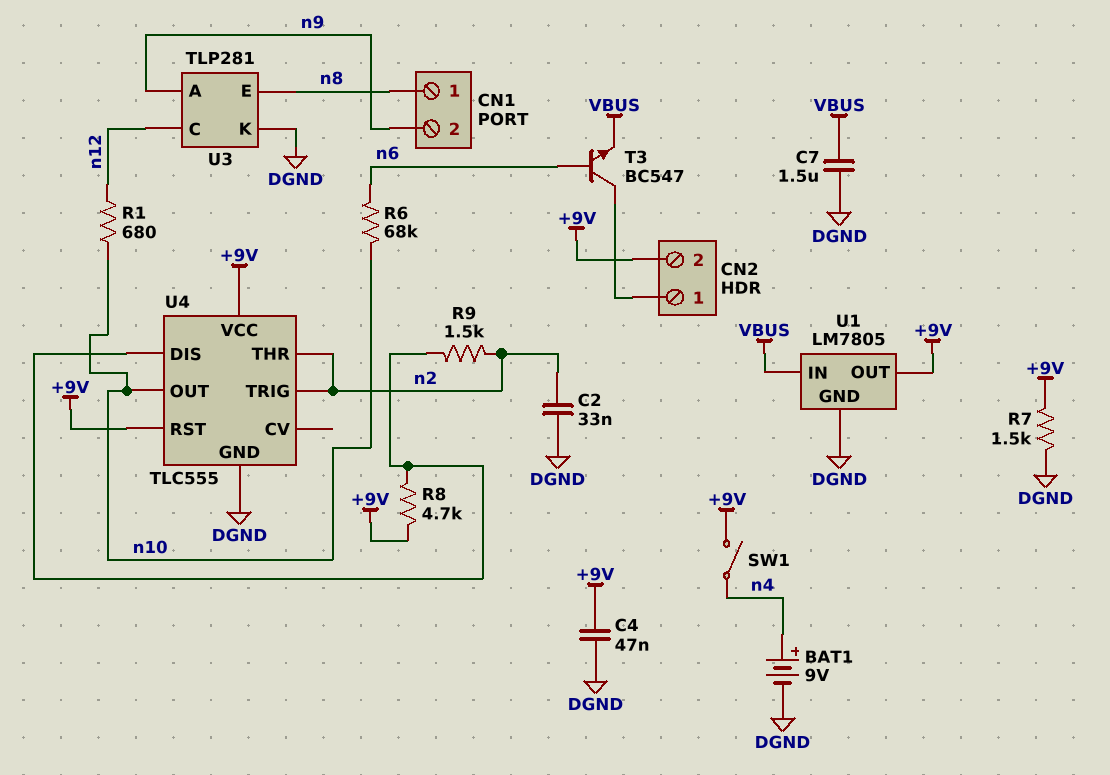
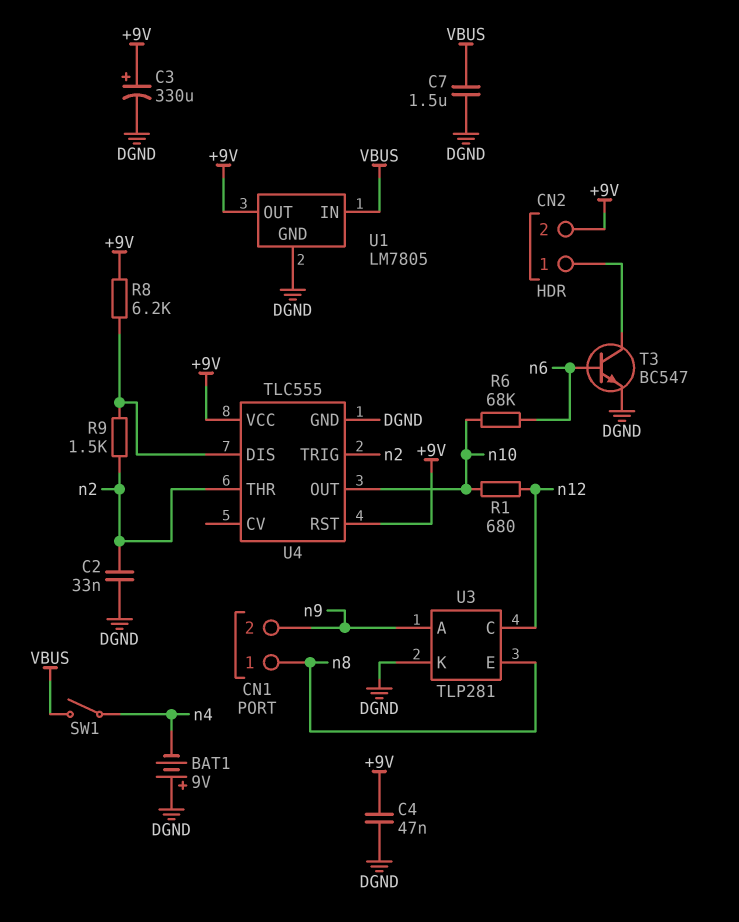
BAT1: 9V (plus n4, minus DGND) -> 9V (plus DGND, minus n4)
C3: none -> 330uF (plus +9V, minus DGND)
R7: 1.5k (+9V, DGND) -> none
R8: 4.7k (+9V, U4/DIS) -> 6.2k (+9V, U4/DIS)
SW1: switch (+9V, n4) -> switch (VBUS, n4)
T3: NPN BC547 (B n6, C CN2/1, E VBUS) -> NPN BC547 (B n6, C CN2/1, E DGND)

